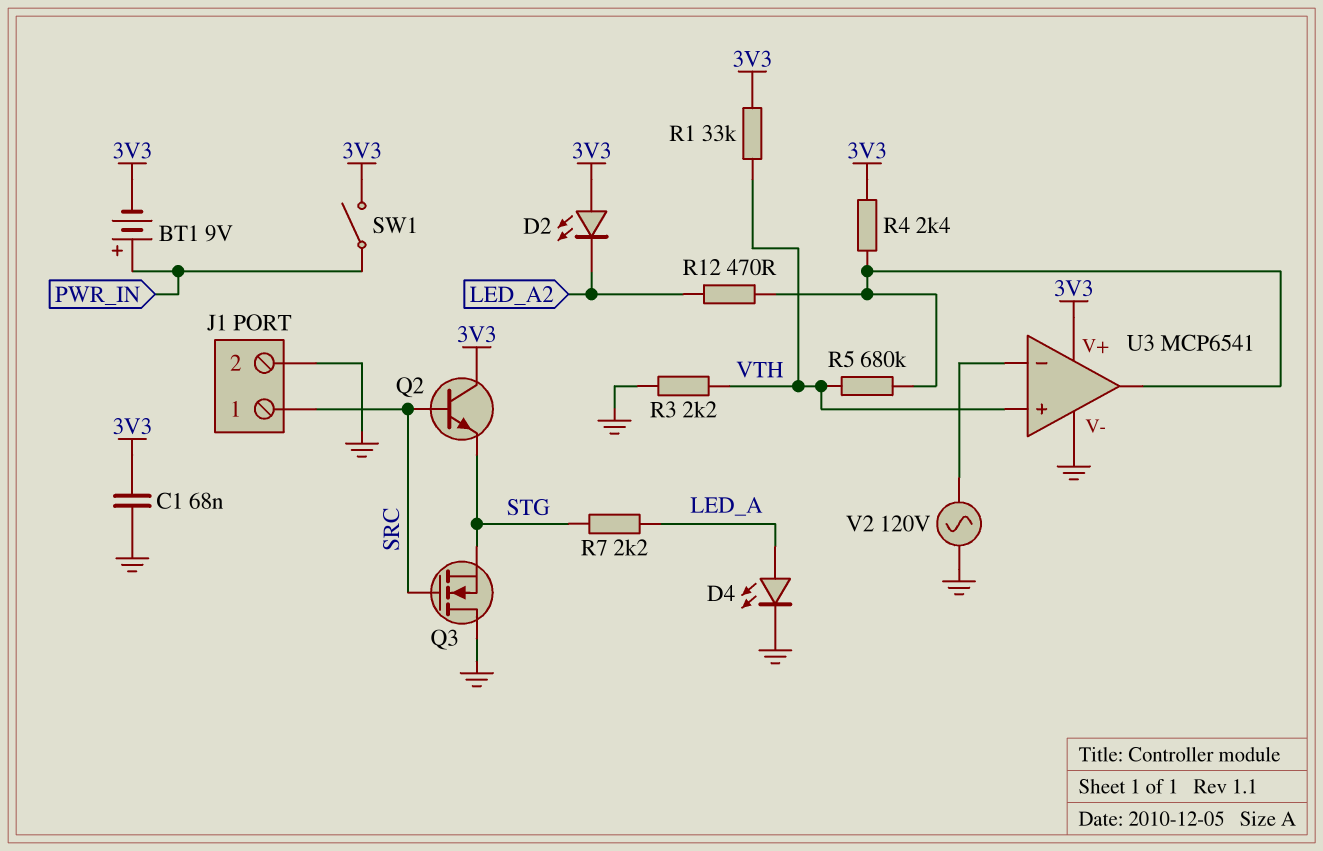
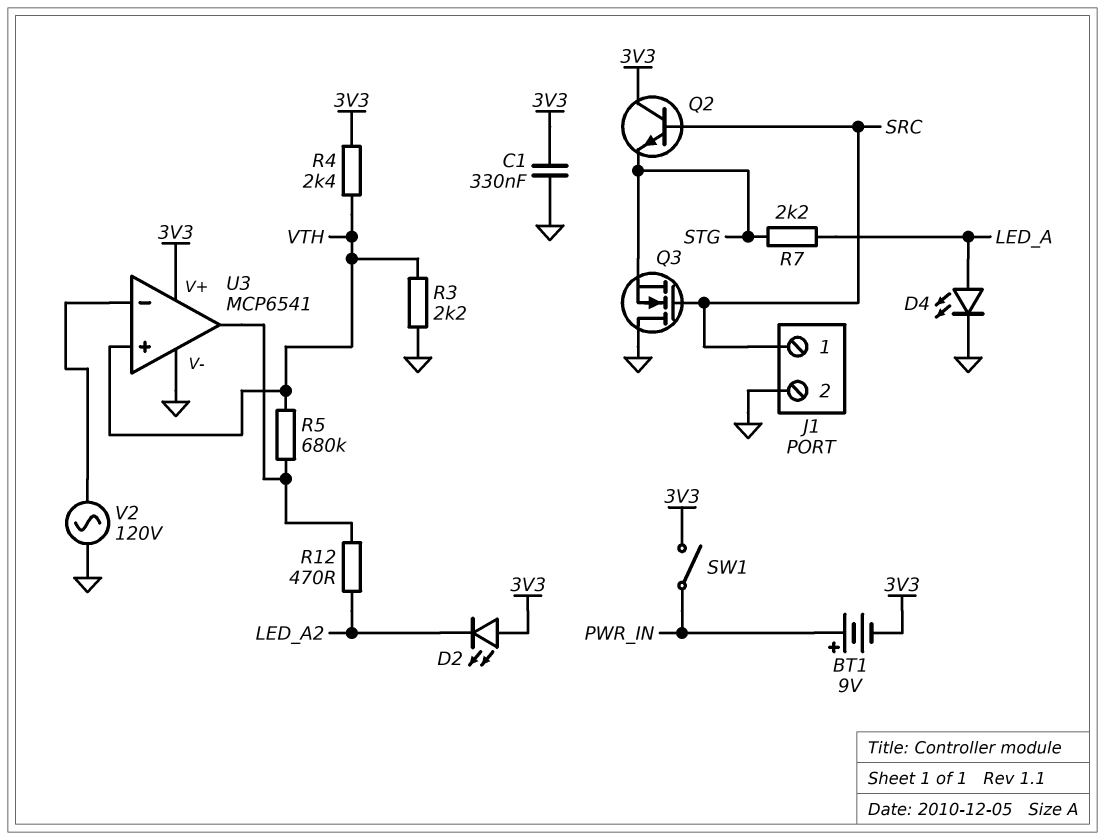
C1: 68nF (3V3, GND) -> 330nF (3V3, GND)
R1: 33k (3V3, VTH) -> none
R4: 2.4k (3V3, U3/out) -> 2.4k (3V3, VTH)

